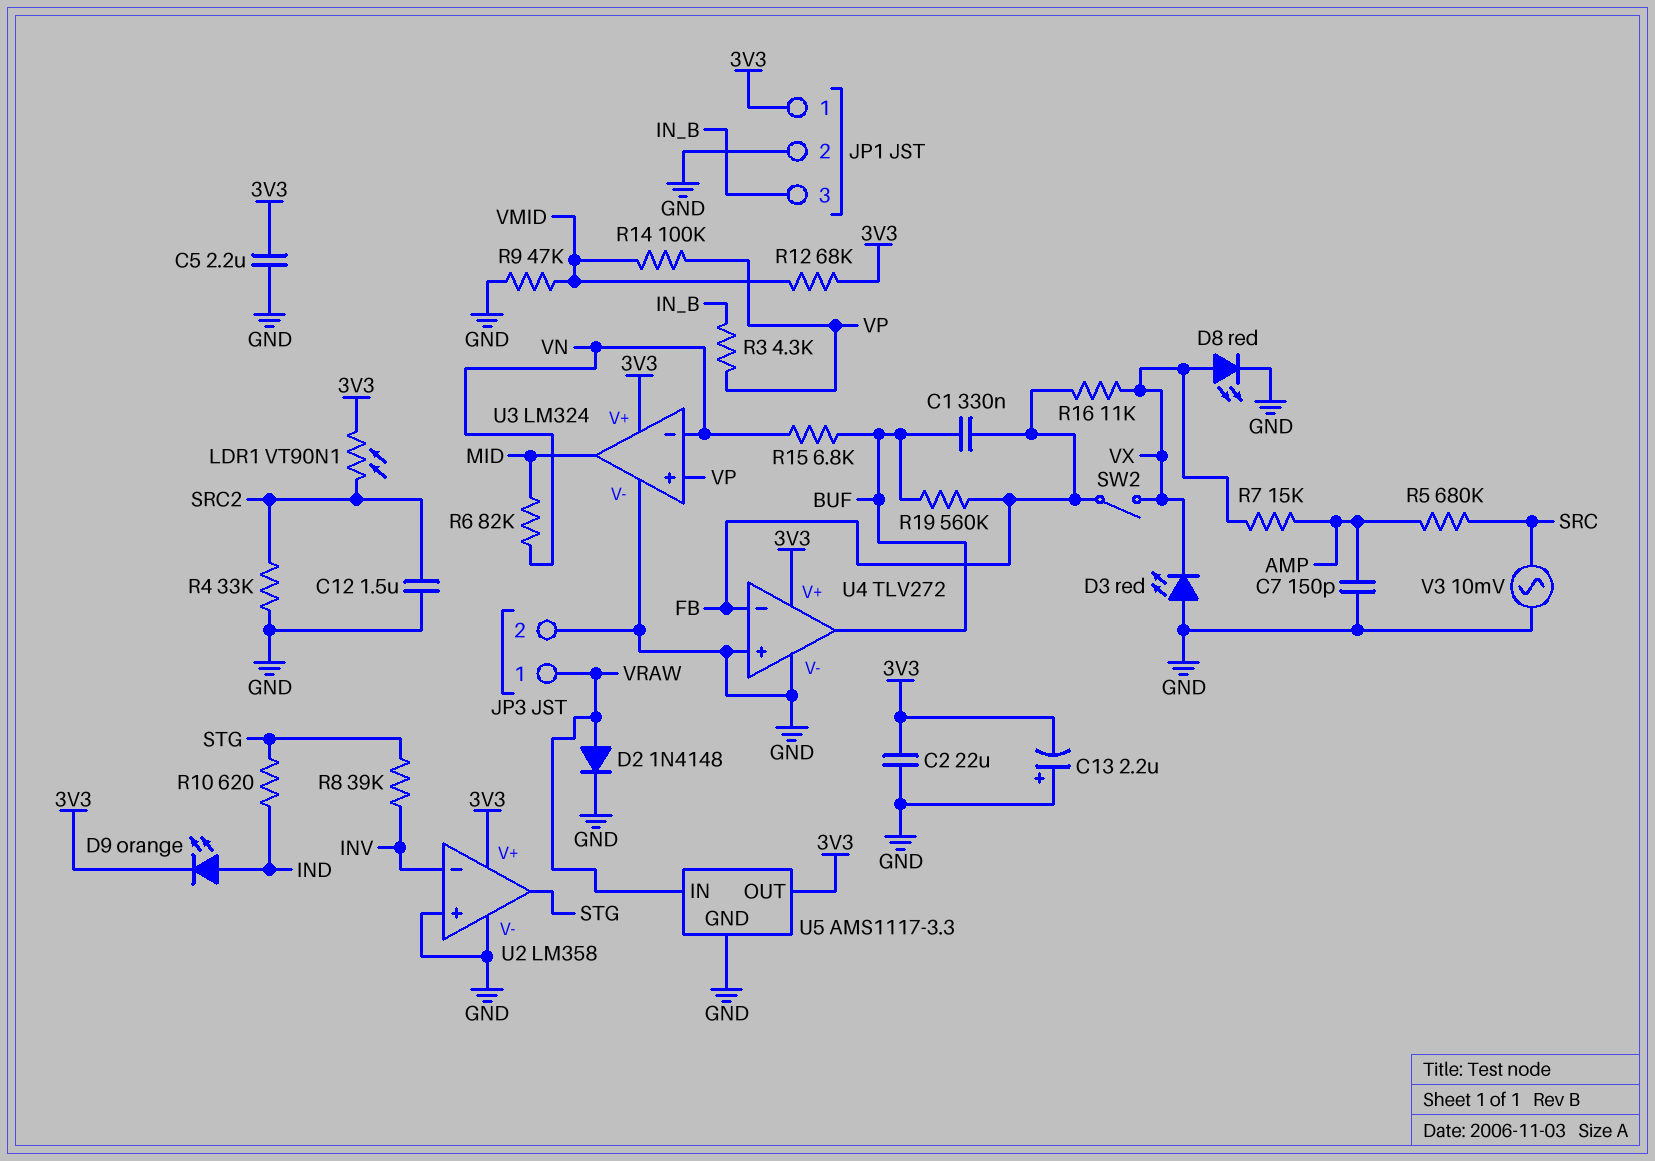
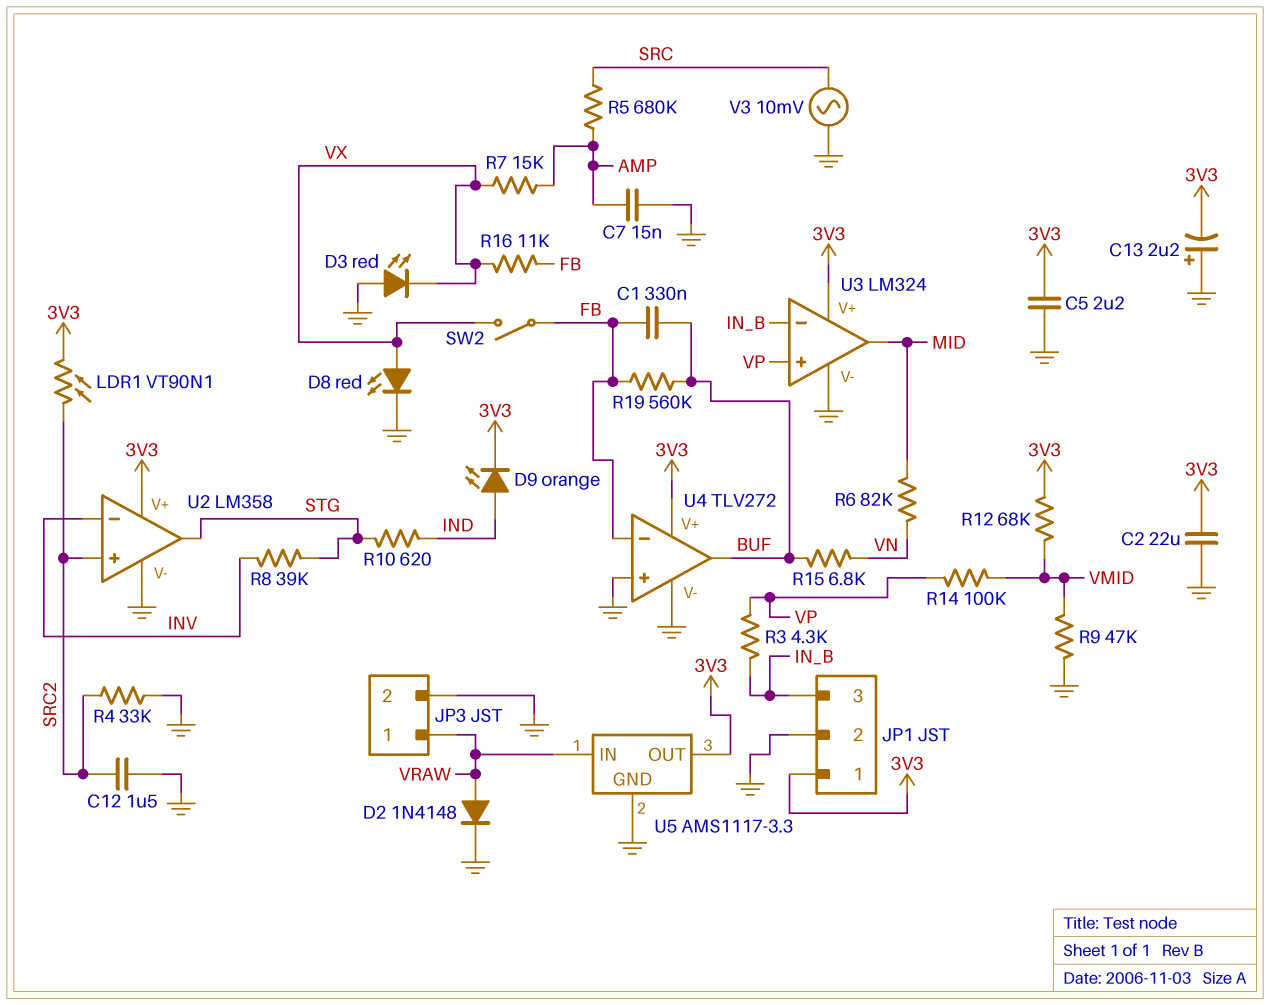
C7: 150pF (AMP, GND) -> 15nF (AMP, GND)
U2 pin in+: GND -> SRC2
U3 pin in-: VN -> IN_B

